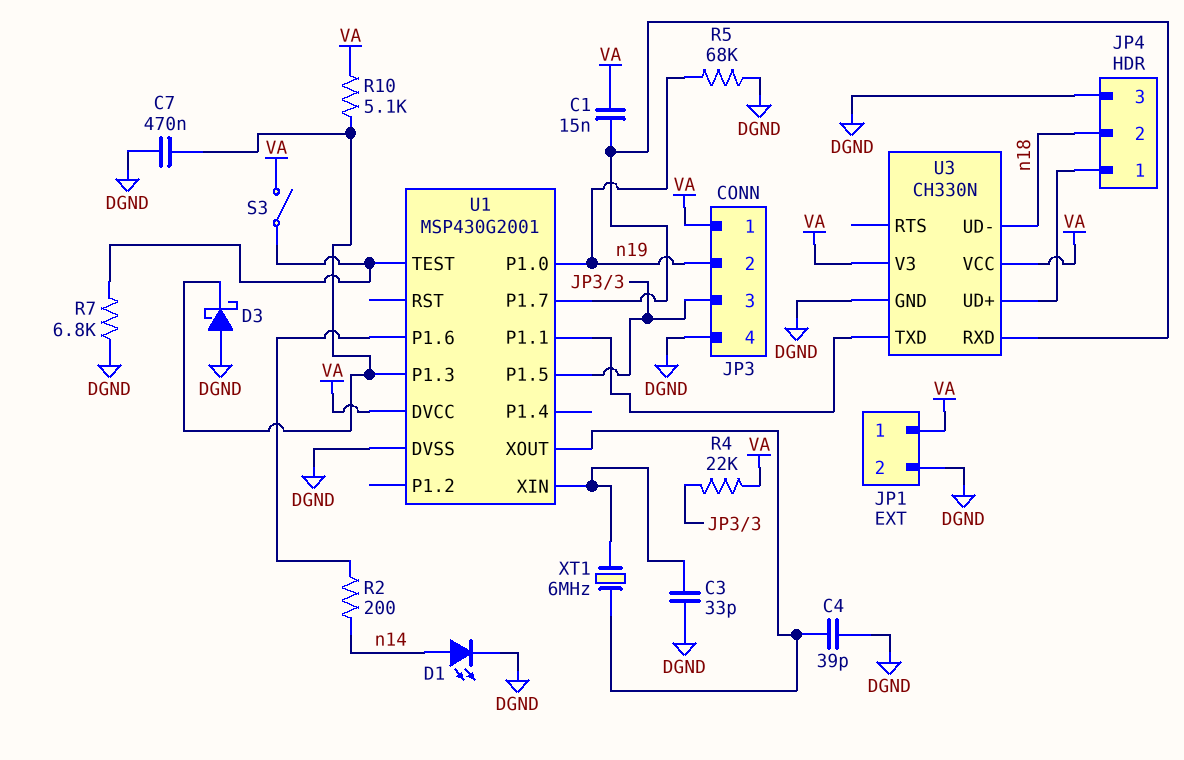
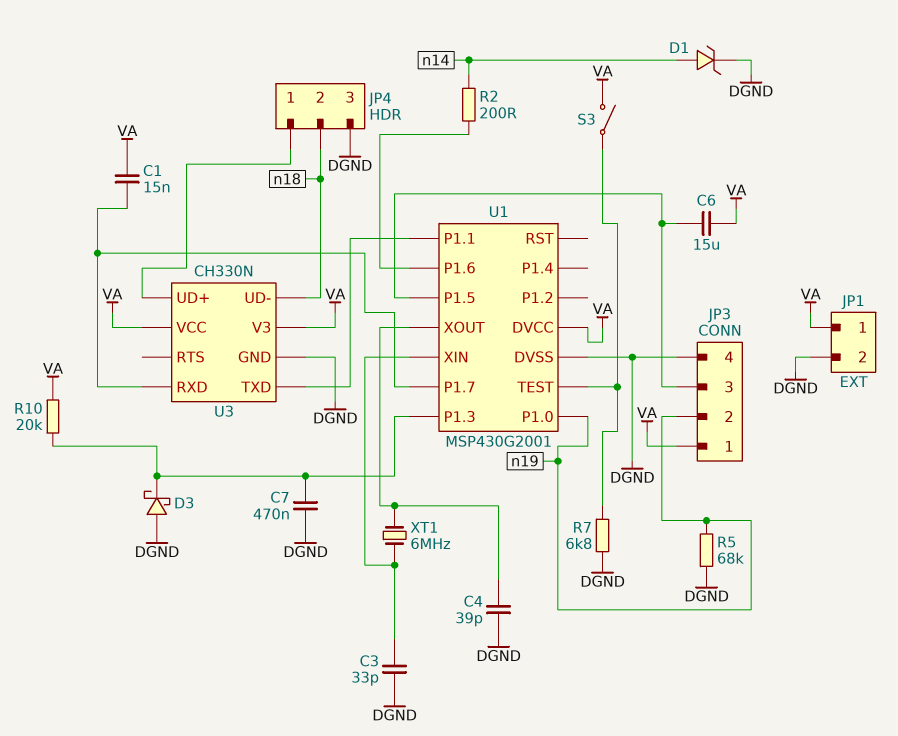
C6: none -> 15uF (JP3/3, VA)
D1: LED (A n14, K DGND) -> zener (A n14, K DGND)
R4: 22k (JP3/3, VA) -> none
R10: 5.1k (U1/P1.3, VA) -> 20k (U1/P1.3, VA)

